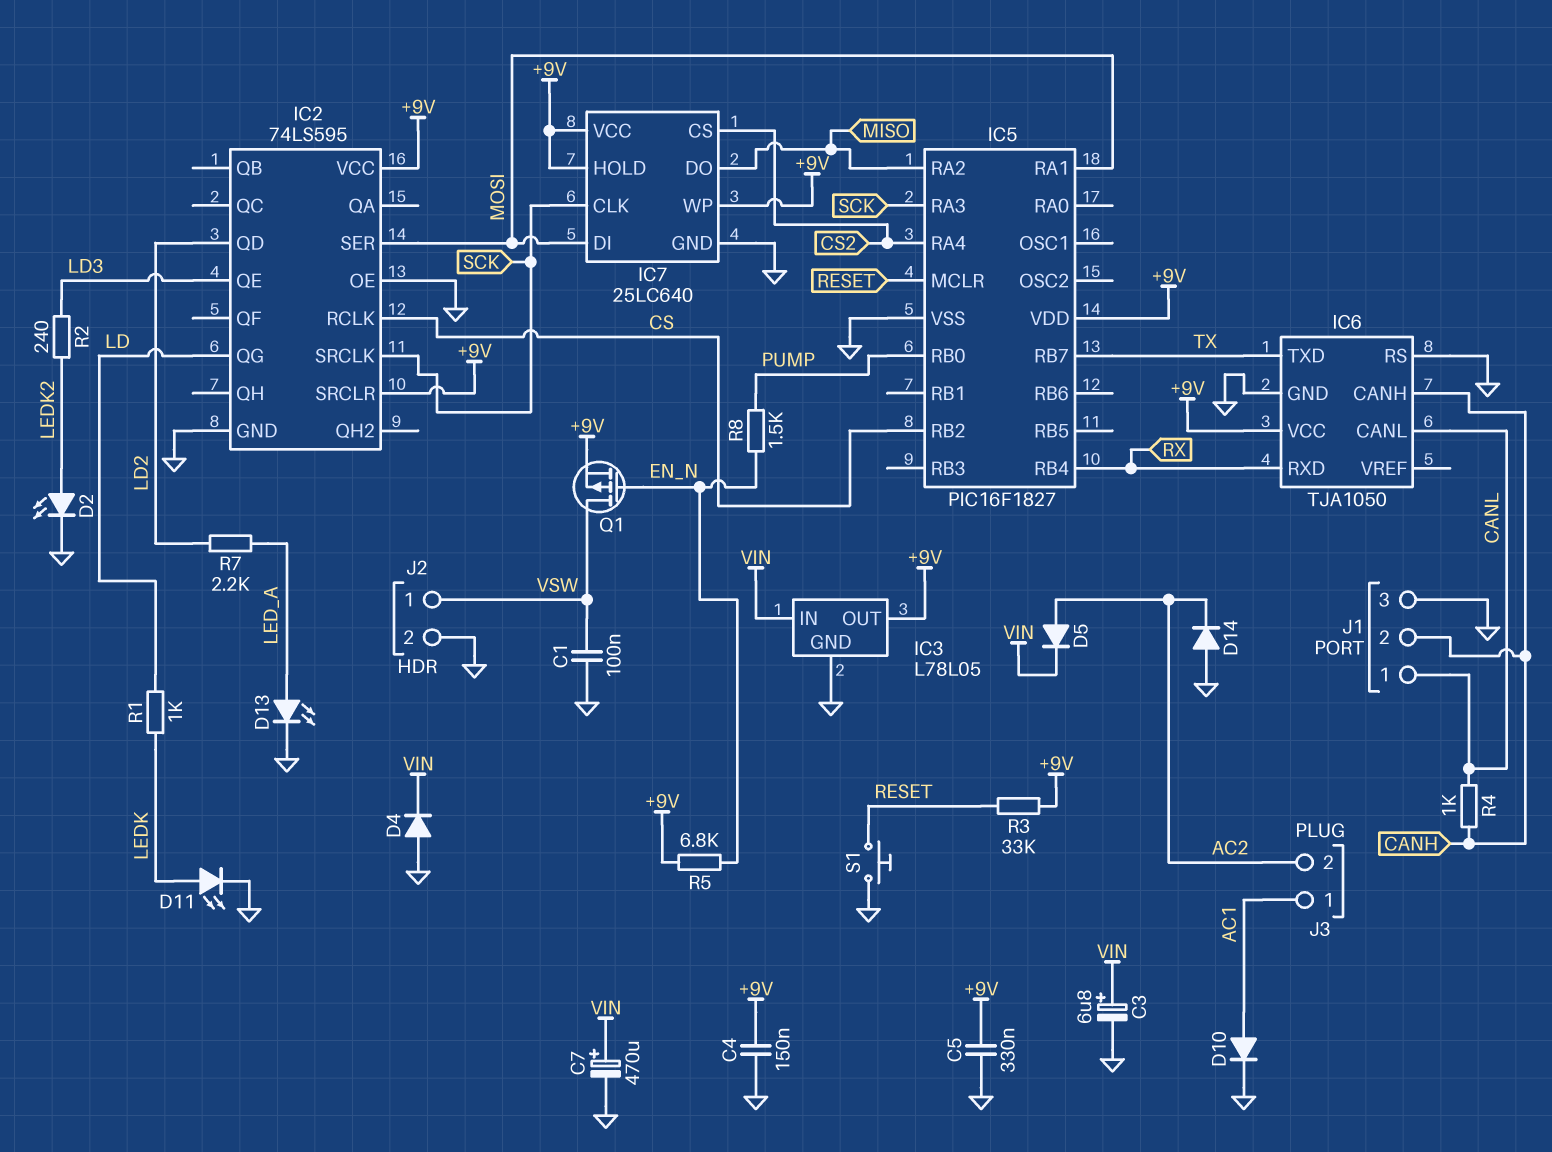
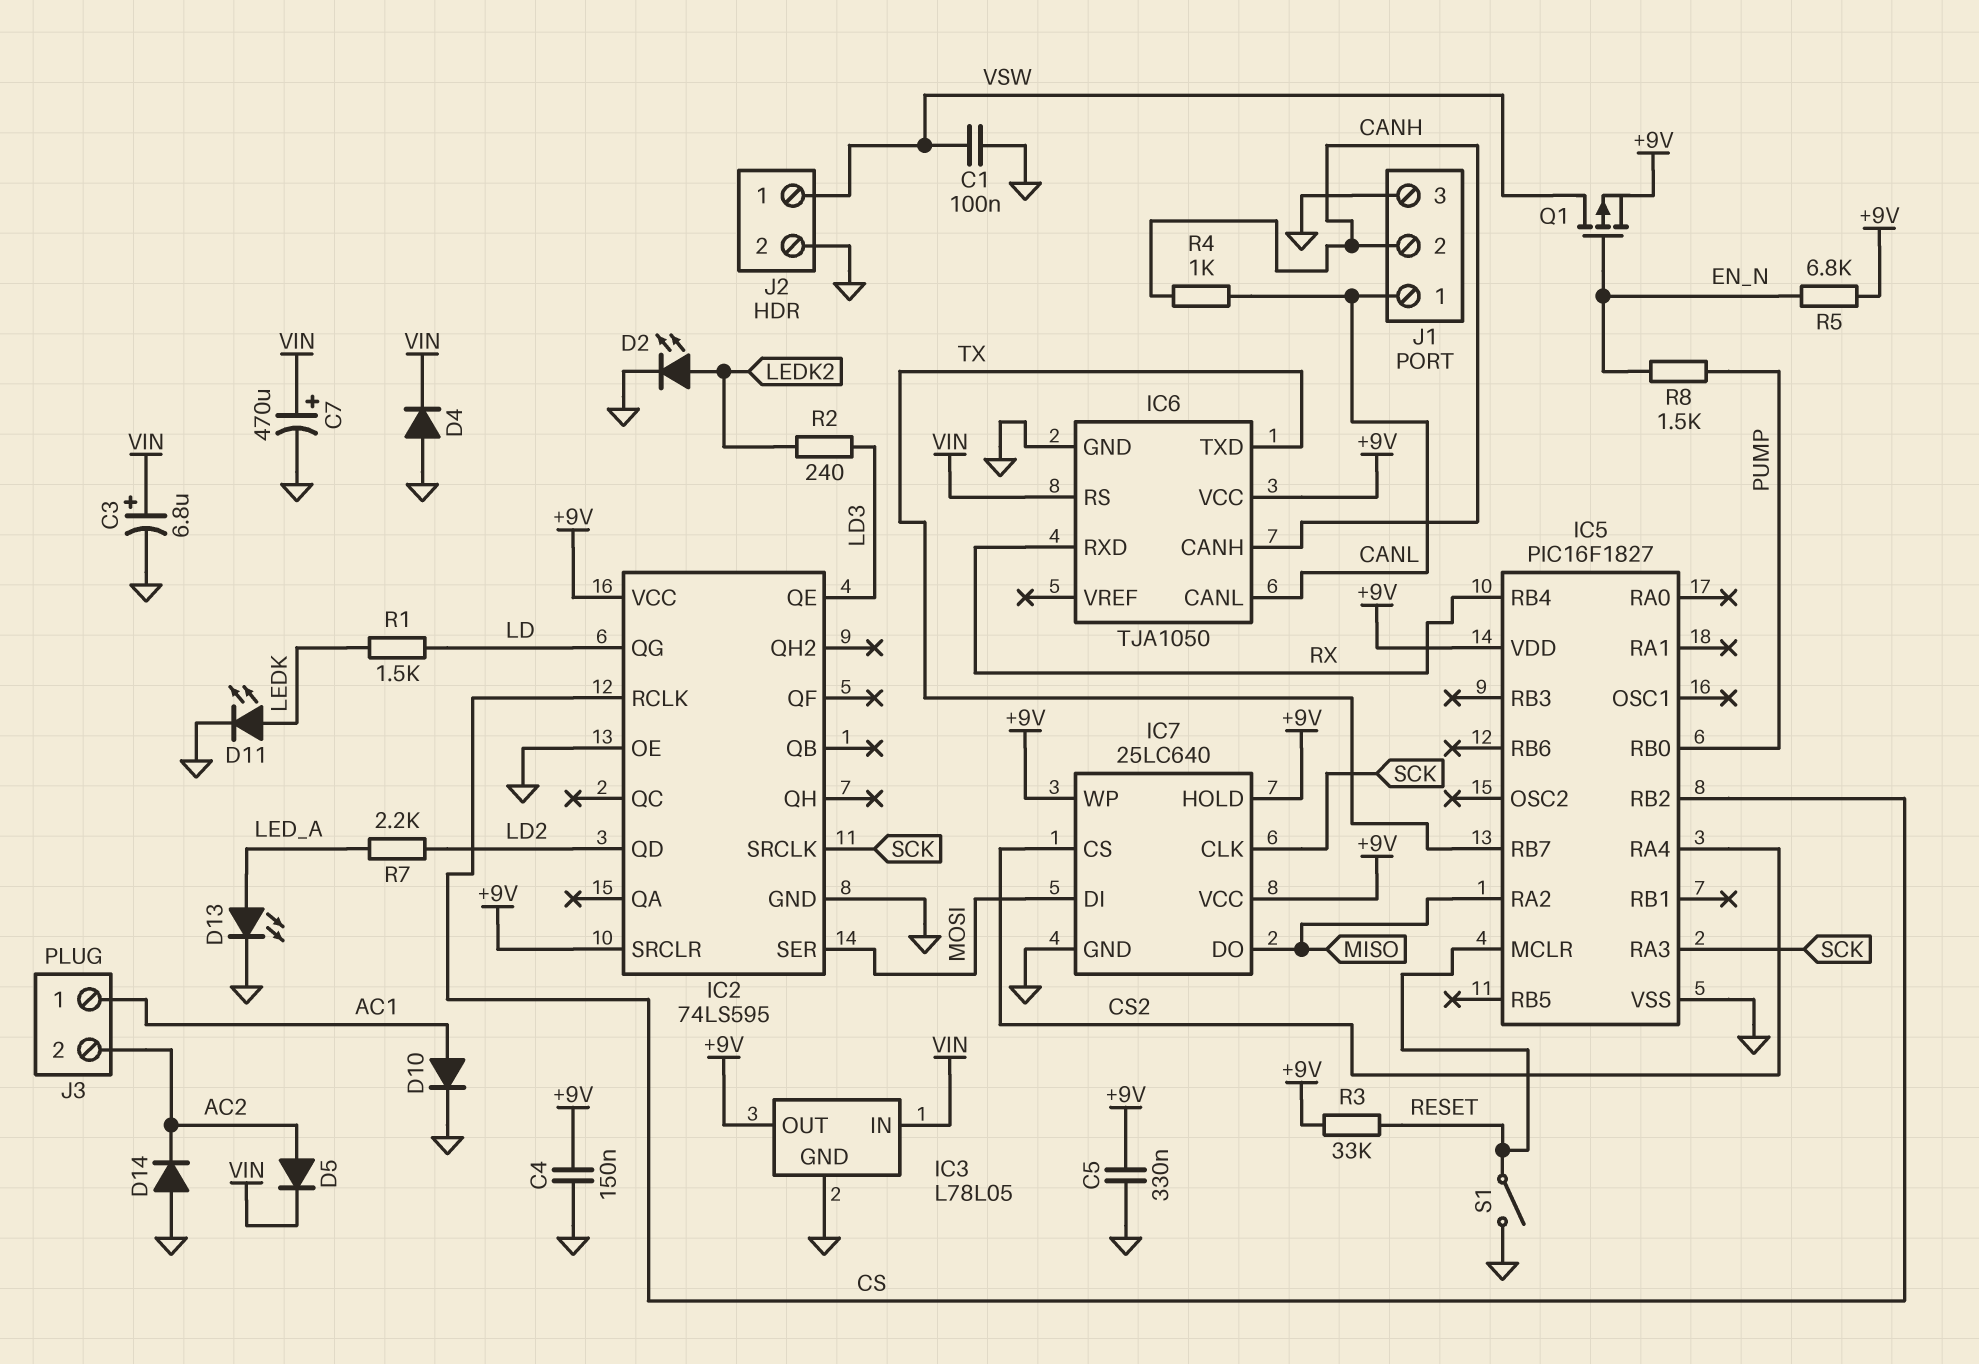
IC5 pin RA1: MOSI -> none
IC6 pin RS: GND -> VIN
R1: 1k (LD, LEDK) -> 1.5k (LD, LEDK)
S1: button (GND, RESET) -> switch (GND, RESET)

